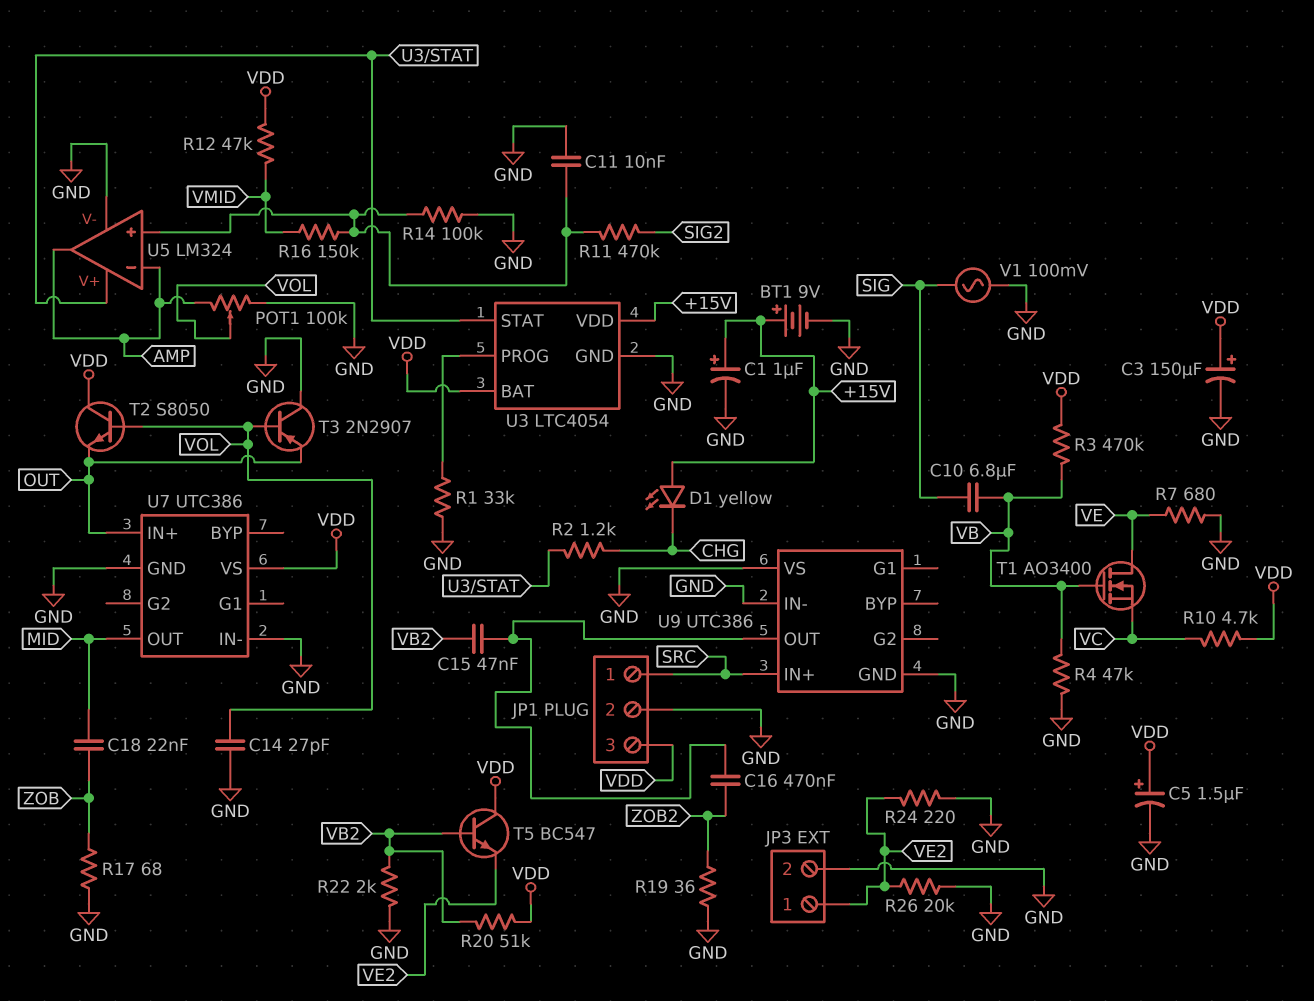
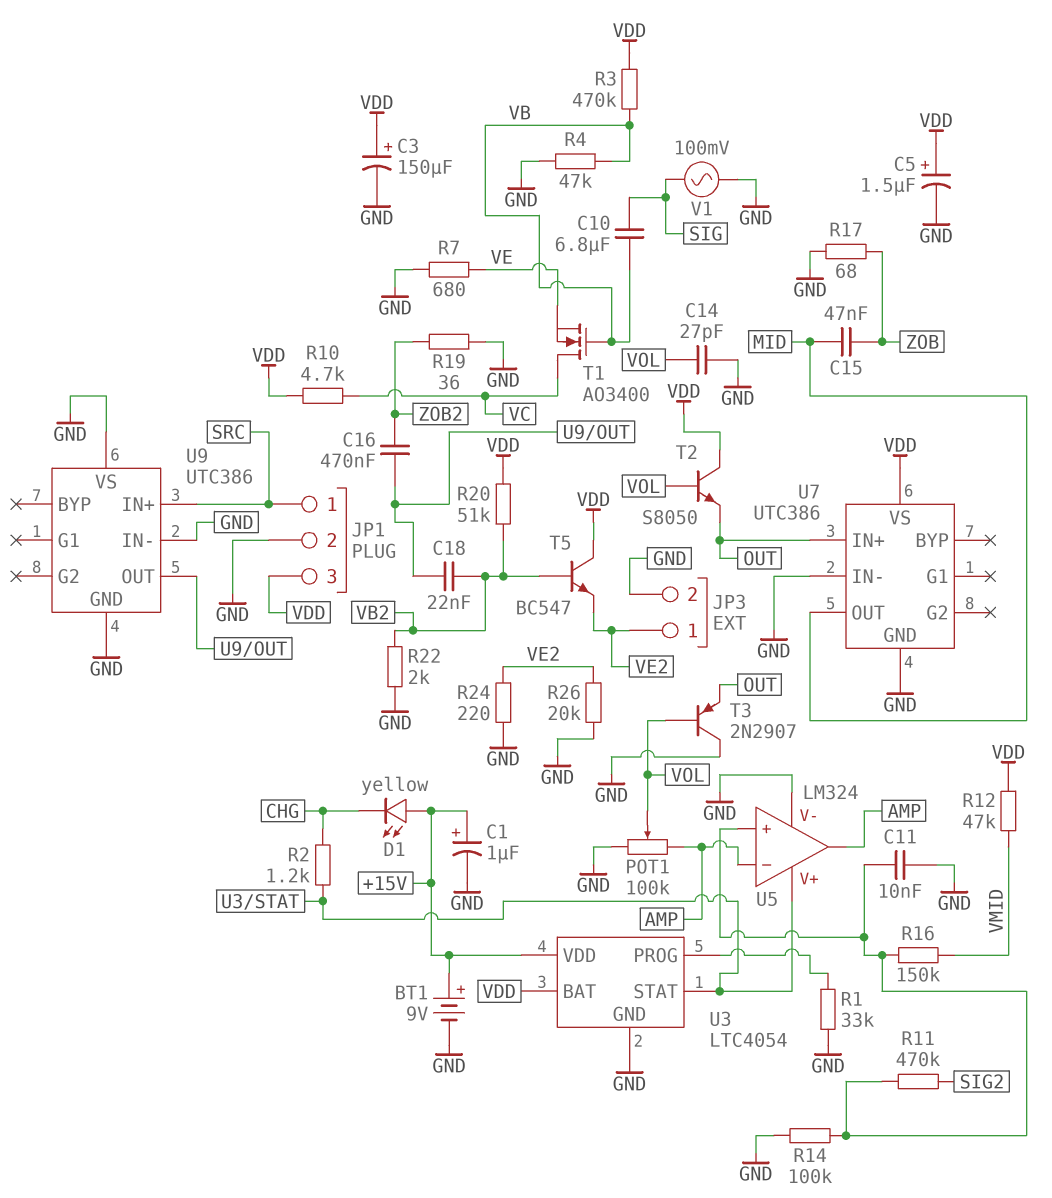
C15: 47nF (U9/OUT, VB2) -> 47nF (MID, ZOB)
C18: 22nF (MID, ZOB) -> 22nF (U9/OUT, VB2)
T1: NMOS AO3400 (G VB, D VE, S VC) -> NMOS AO3400 (G VB, D VC, S VE)

